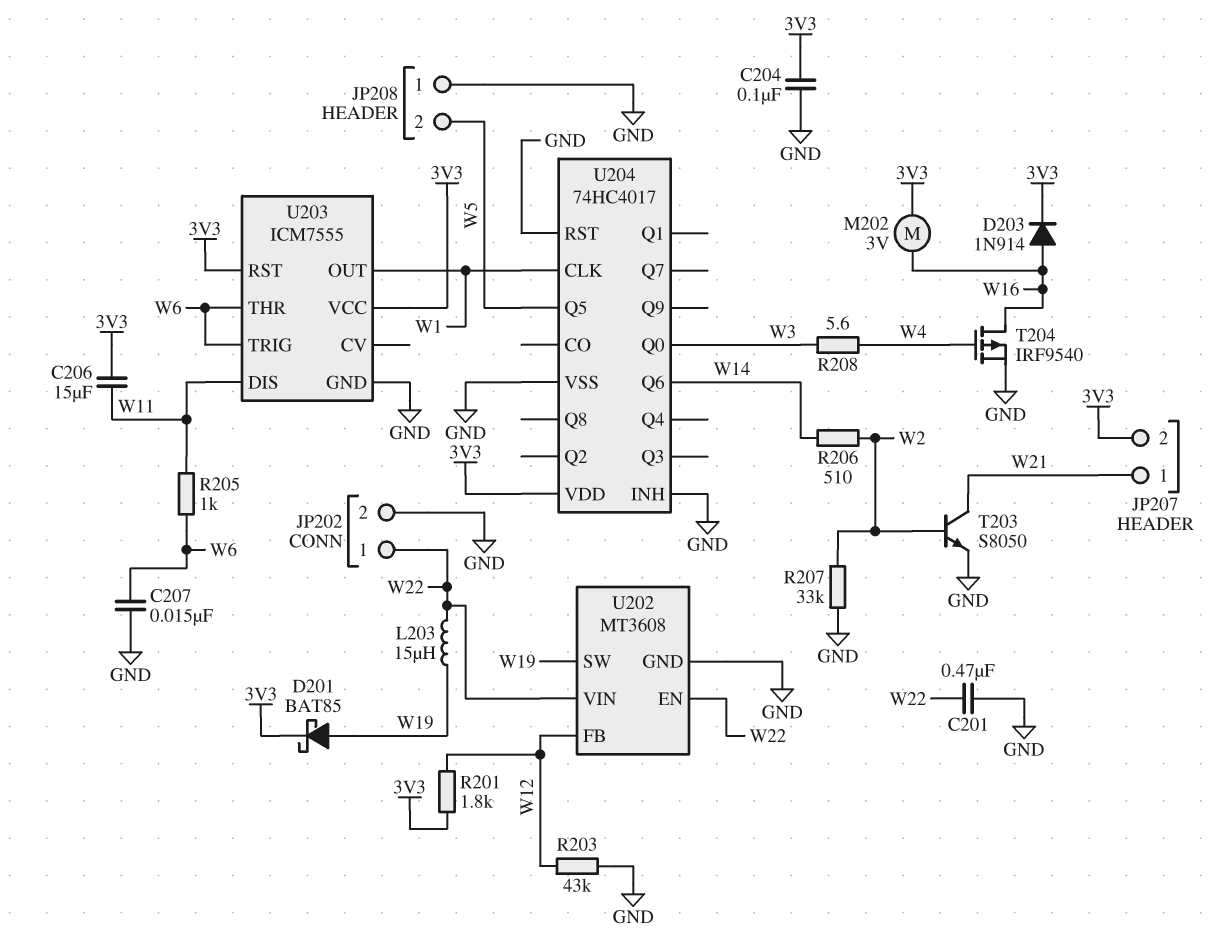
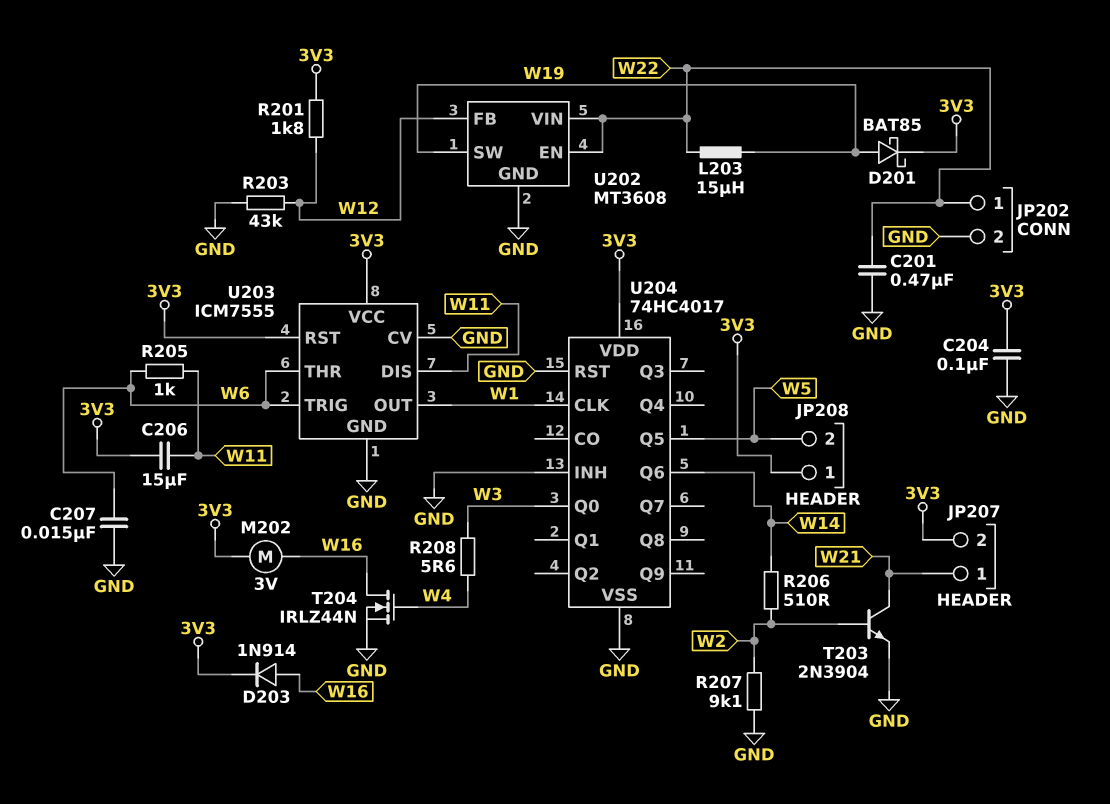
JP208 pin 1: GND -> 3V3
R207: 33k (GND, W2) -> 9.1k (GND, W2)
T203: NPN S8050 (B W2, C W21, E GND) -> NPN 2N3904 (B W2, C W21, E GND)
T204: PMOS IRF9540 (G W4, D W16, S GND) -> NMOS IRLZ44N (G W4, D W16, S GND)
U203 pin CV: none -> GND

